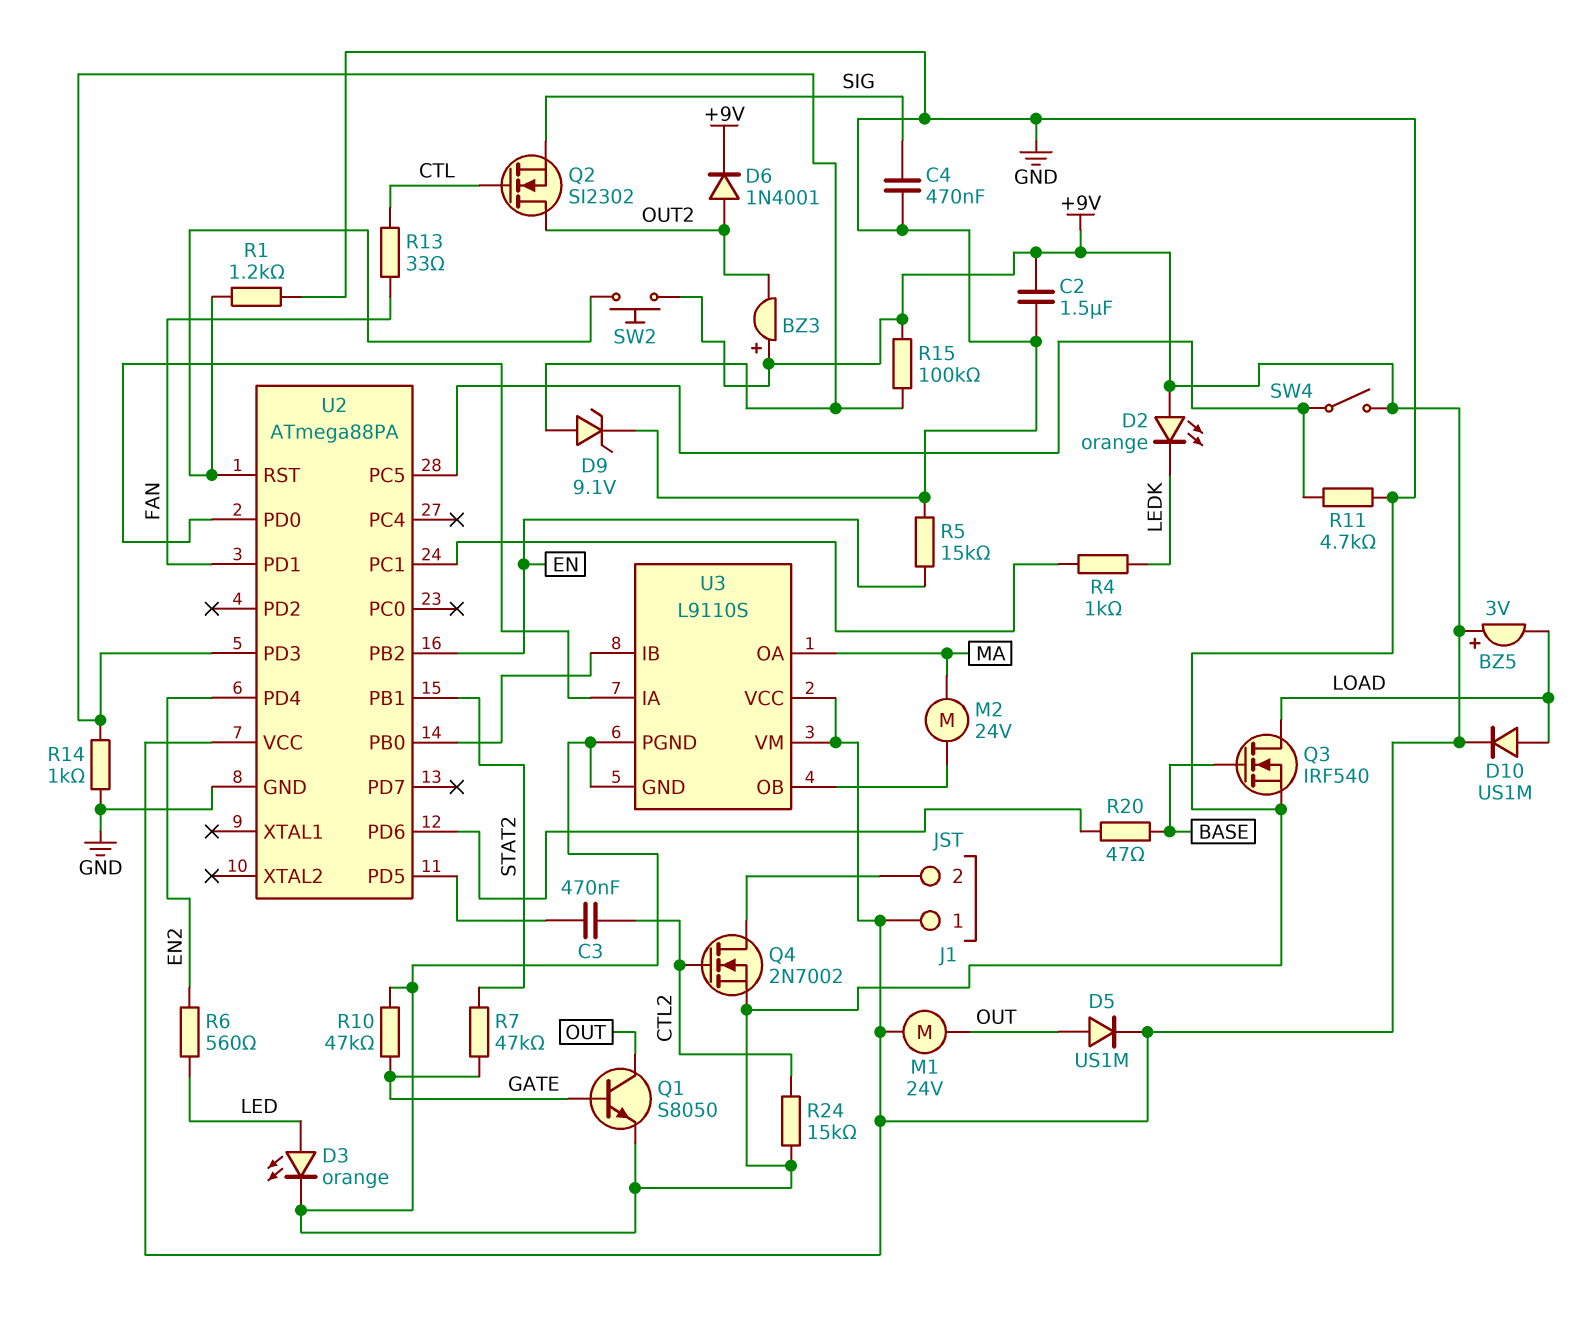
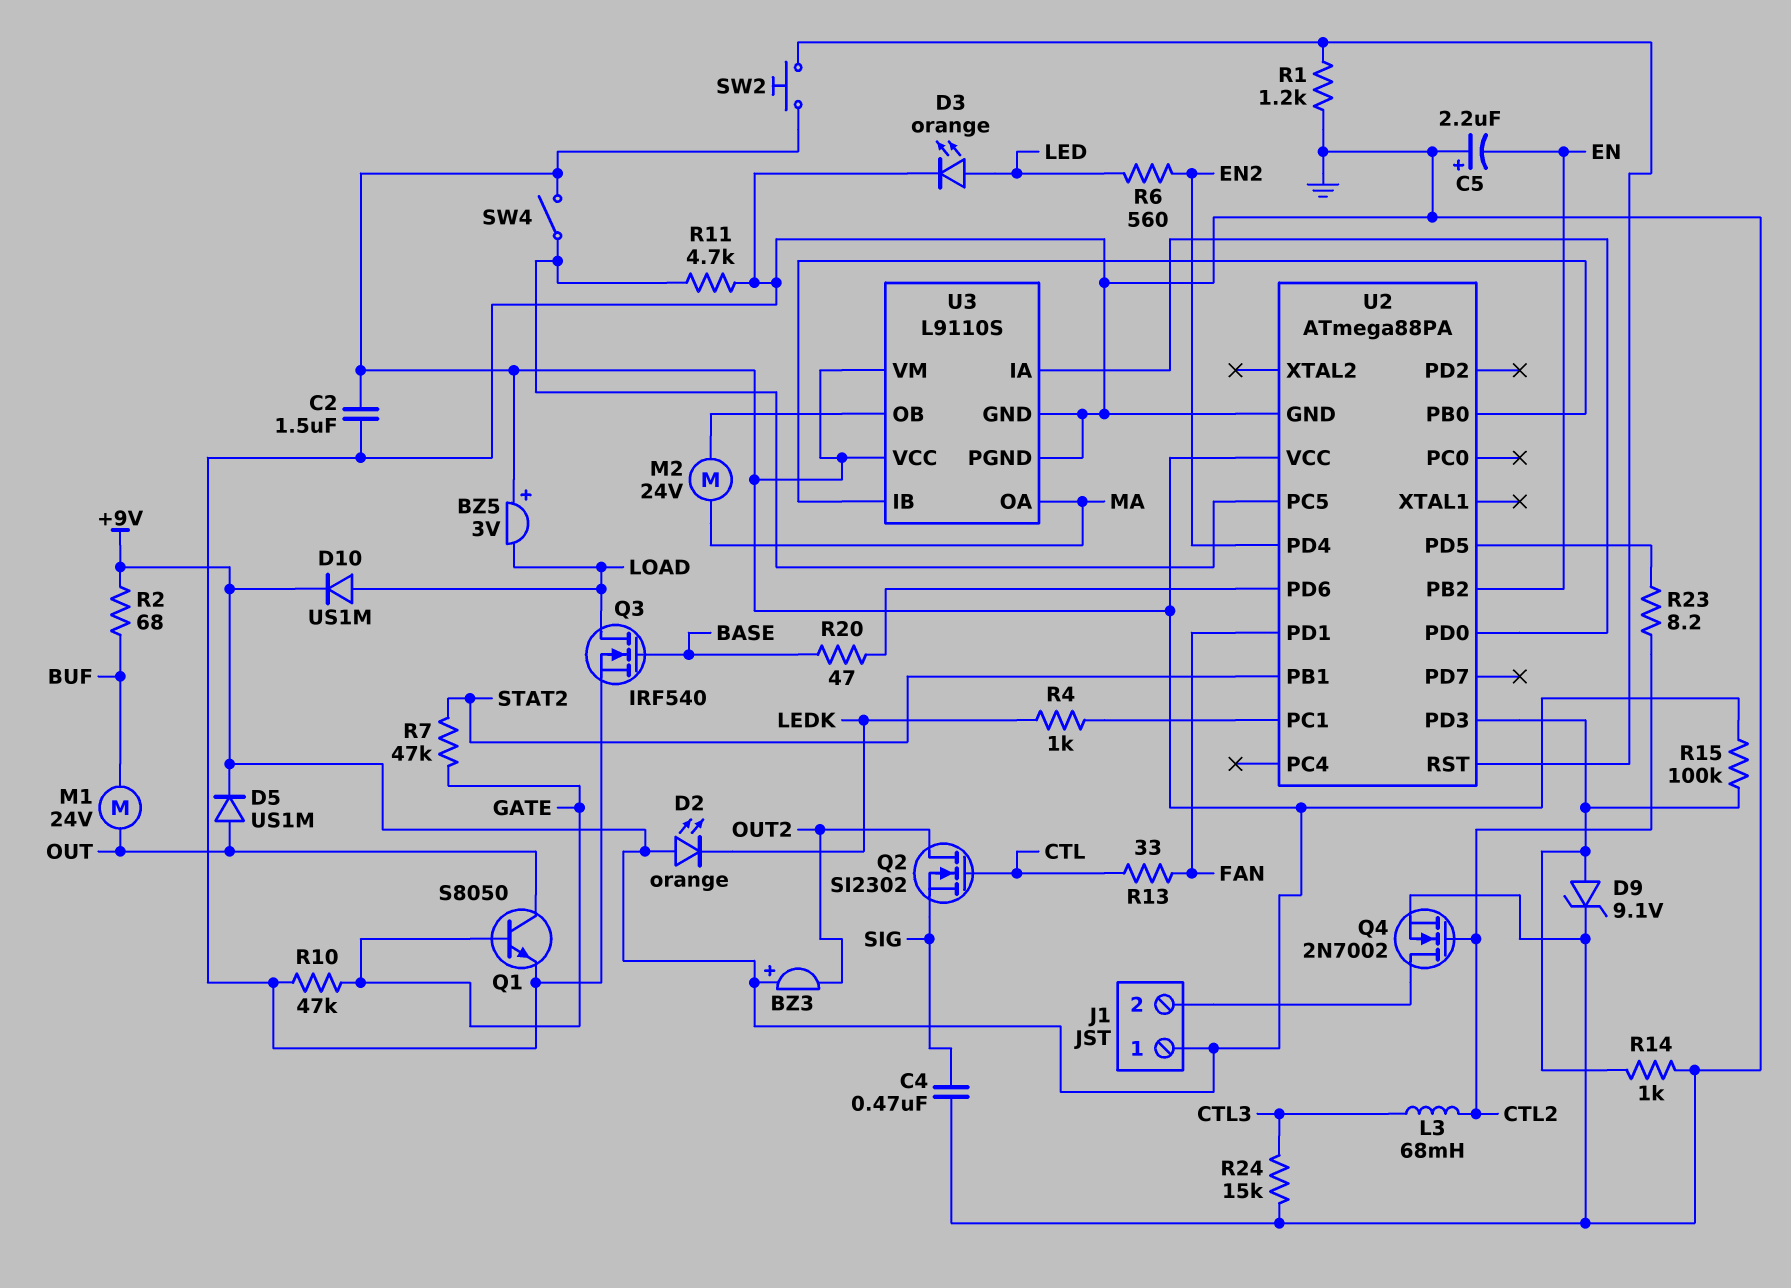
C3: 470nF (CTL2, U2/PD5) -> none
C5: none -> 2.2uF (plus GND, minus EN)
D6: diode 1N4001 (A OUT2, K +9V) -> none
L3: none -> 68mH (CTL2, CTL3)
M1: motor 24V (+9V, OUT) -> motor 24V (BUF, OUT)
R2: none -> 68 (+9V, BUF)
R5: 15k (EN, GND) -> none
R23: none -> 8.2 (CTL2, U2/PD5)
R24: 15k (CTL2, GND) -> 15k (CTL3, GND)

